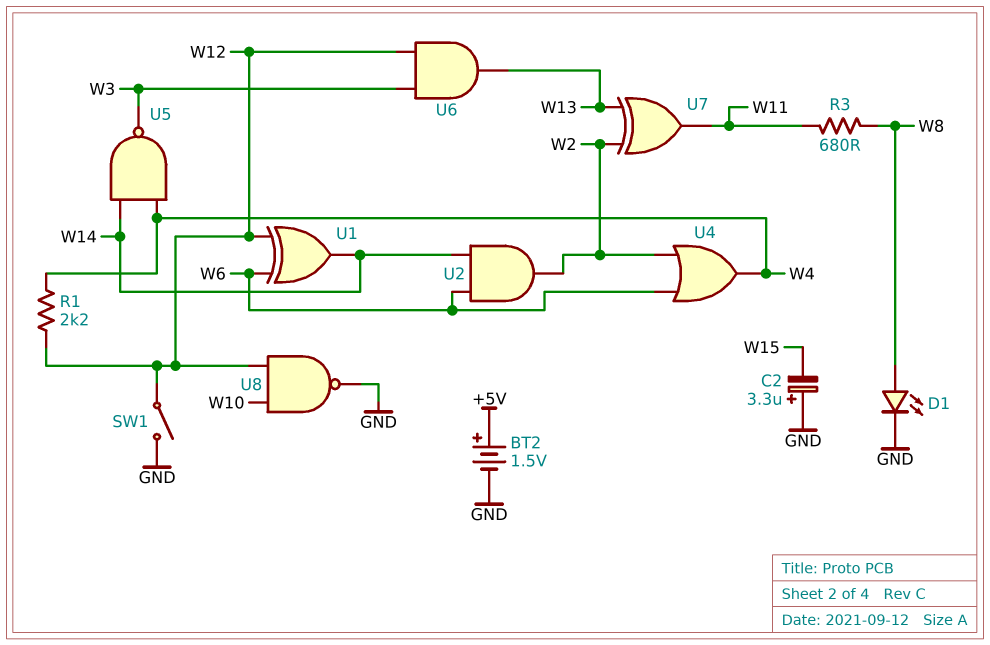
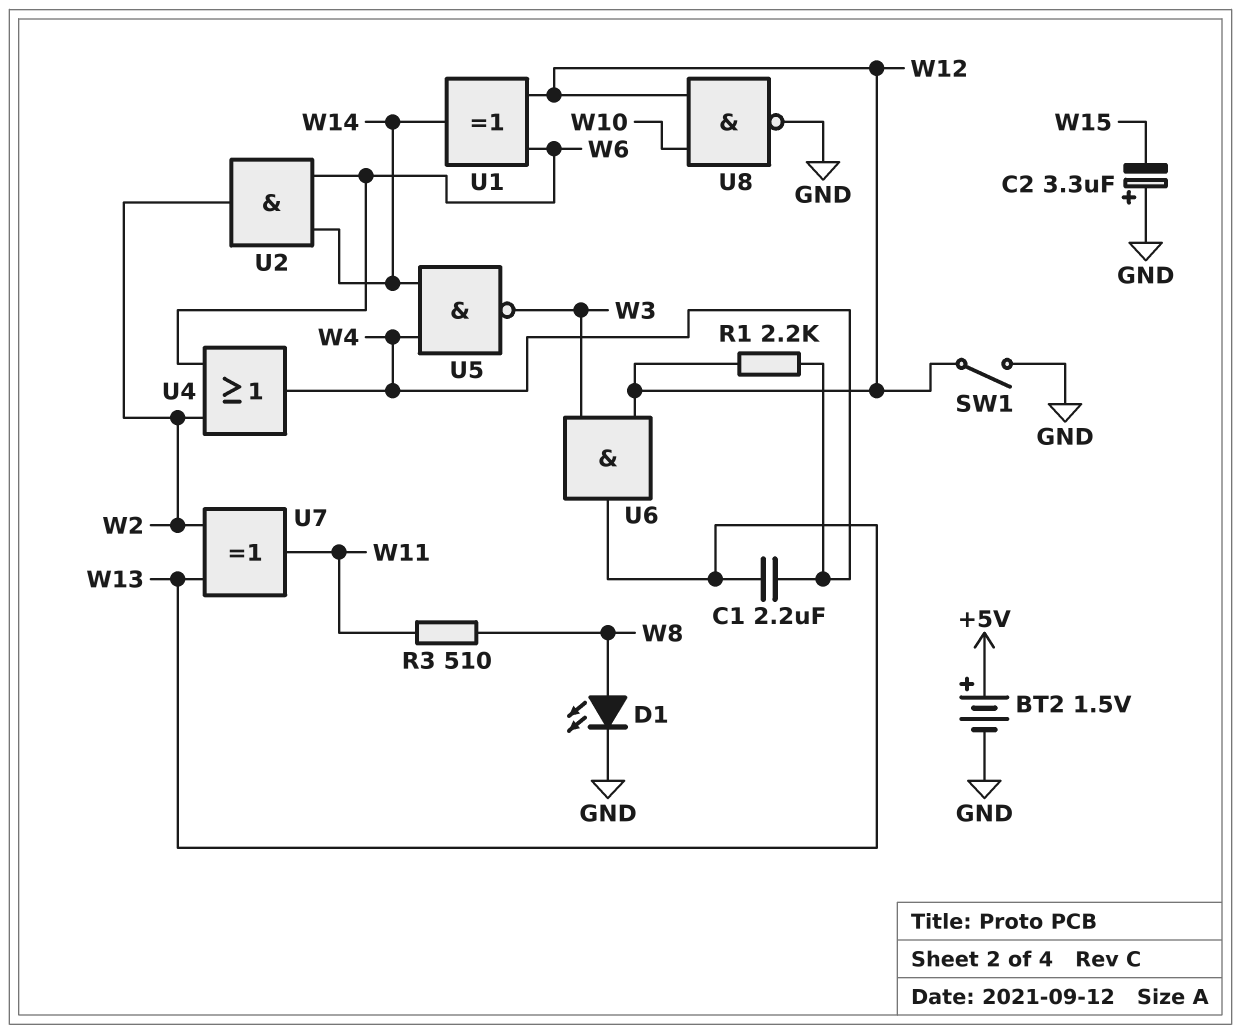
C1: none -> 2.2uF (W4, W13)
R3: 680 (W8, W11) -> 510 (W8, W11)

